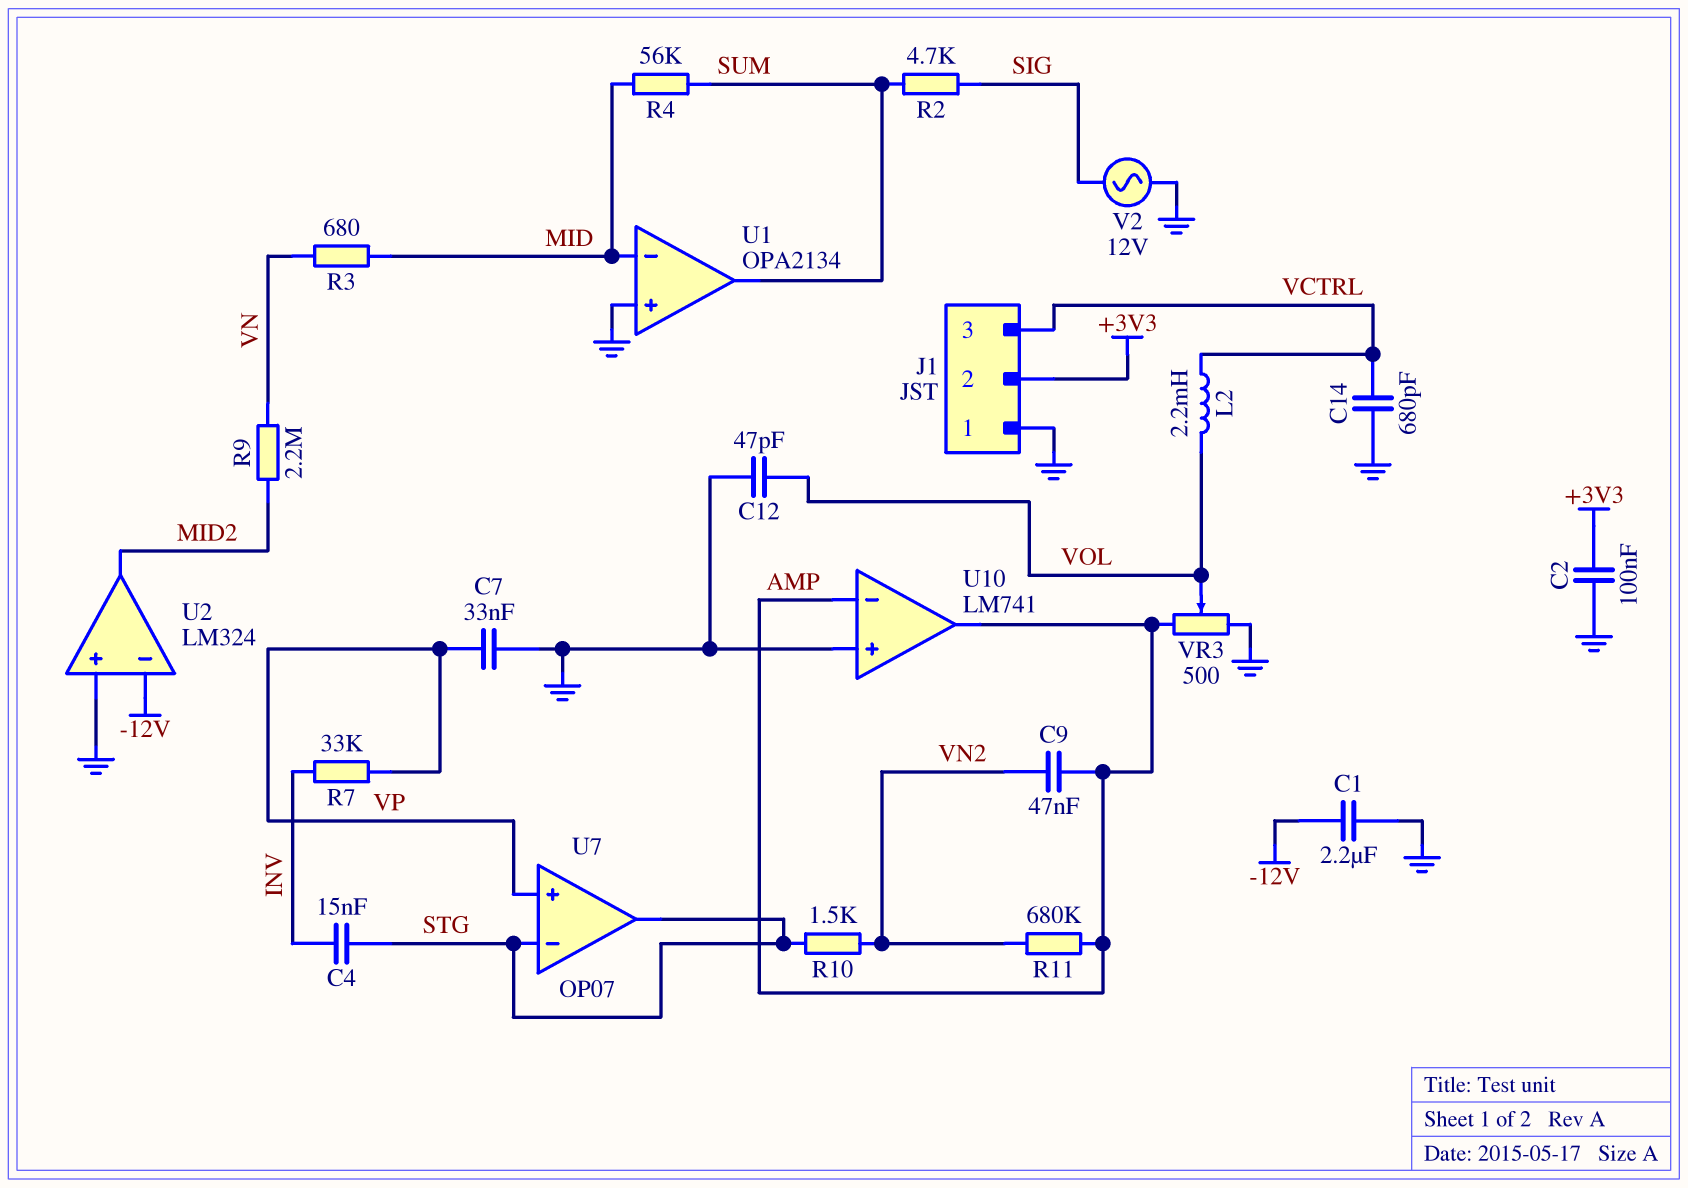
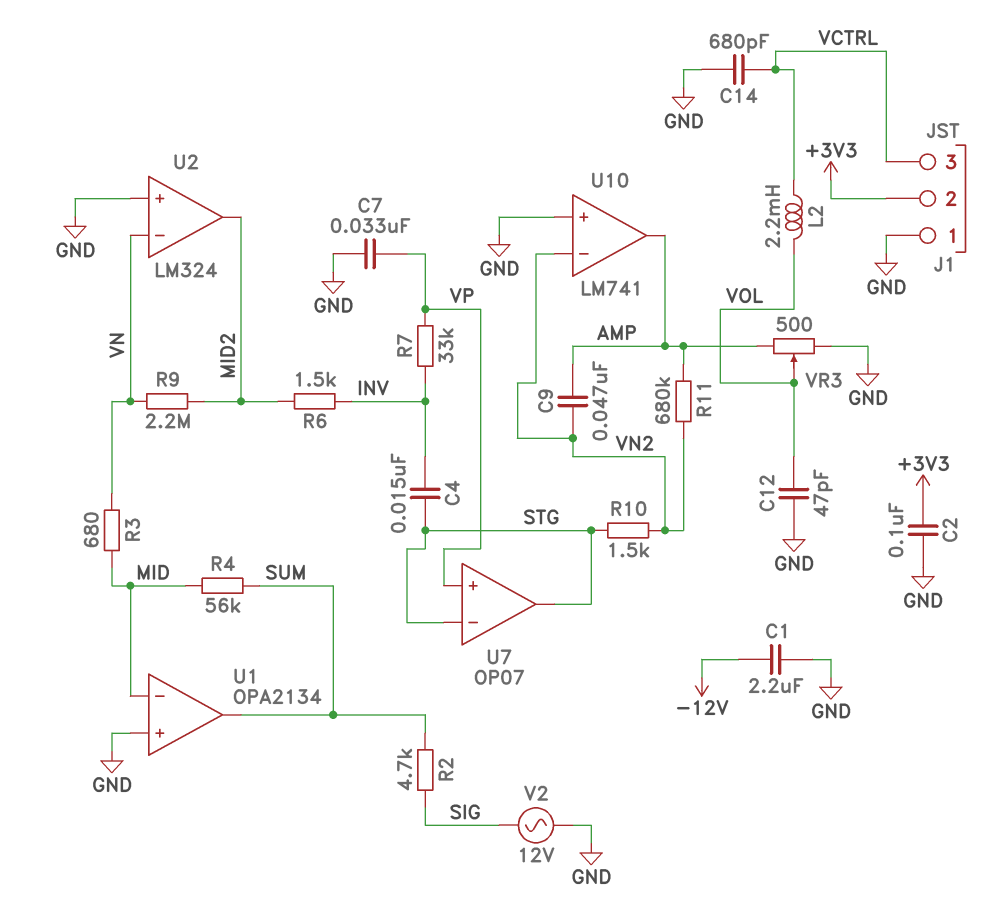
R6: none -> 1.5k (INV, MID2)
U2 pin in-: -12V -> VN
U10 pin in-: AMP -> VN2

